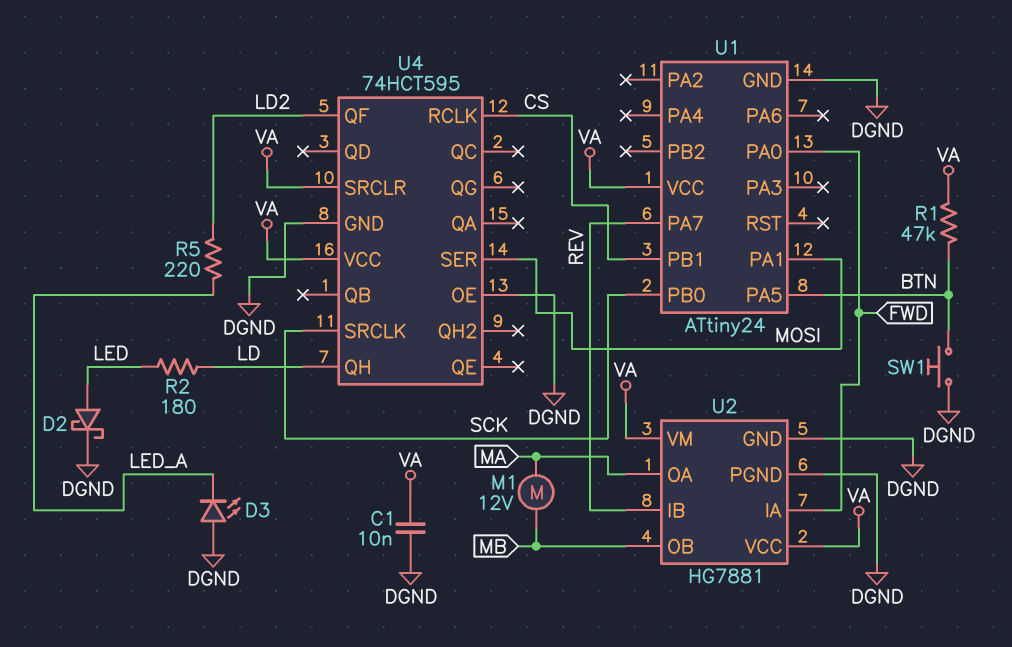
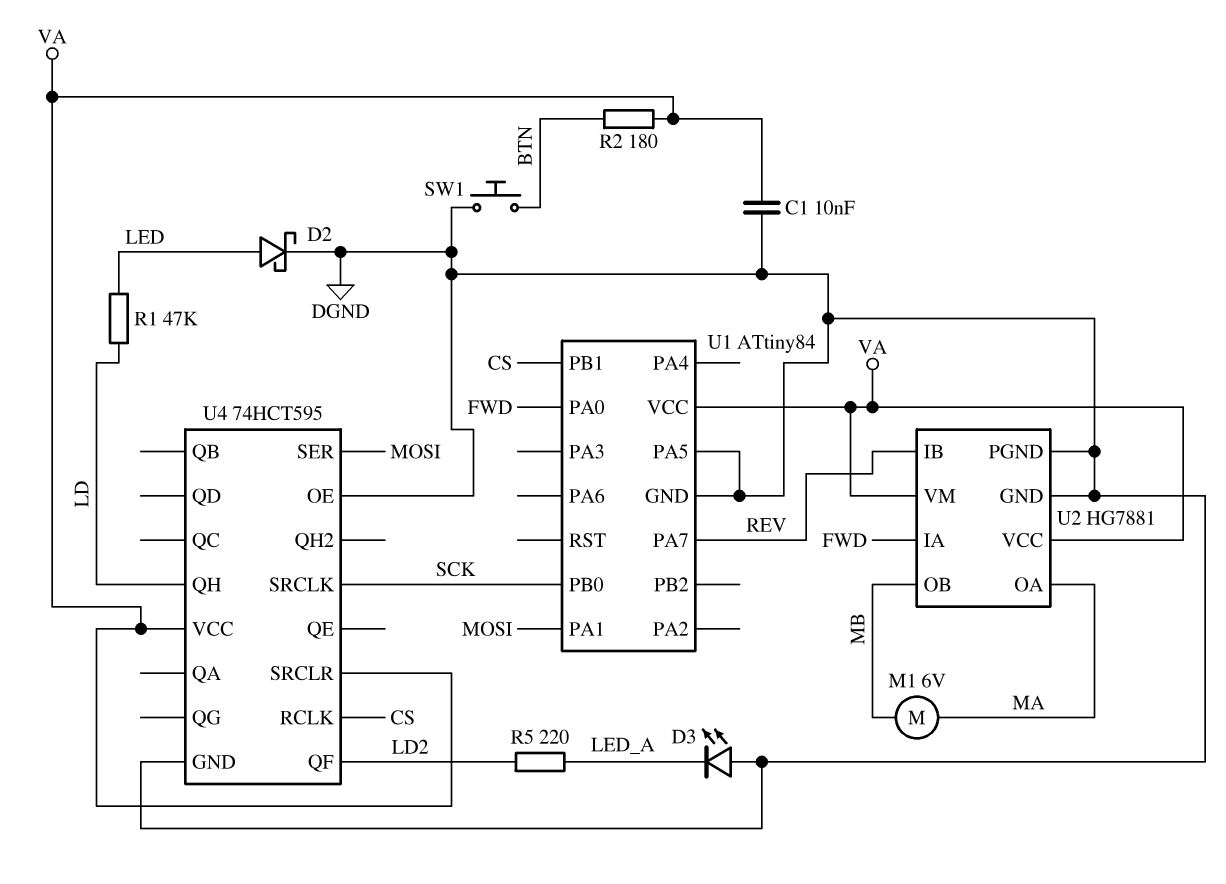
M1: motor 12V (MA, MB) -> motor 6V (MA, MB)
R1: 47k (BTN, VA) -> 47k (LD, LED)
R2: 180 (LD, LED) -> 180 (BTN, VA)
U1: ATtiny24 -> ATtiny84
U1 pin PA5: BTN -> DGND

